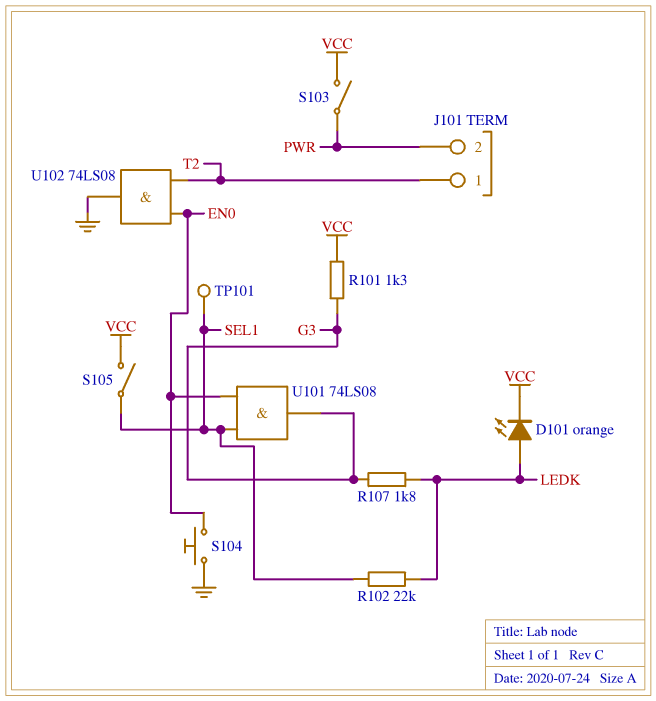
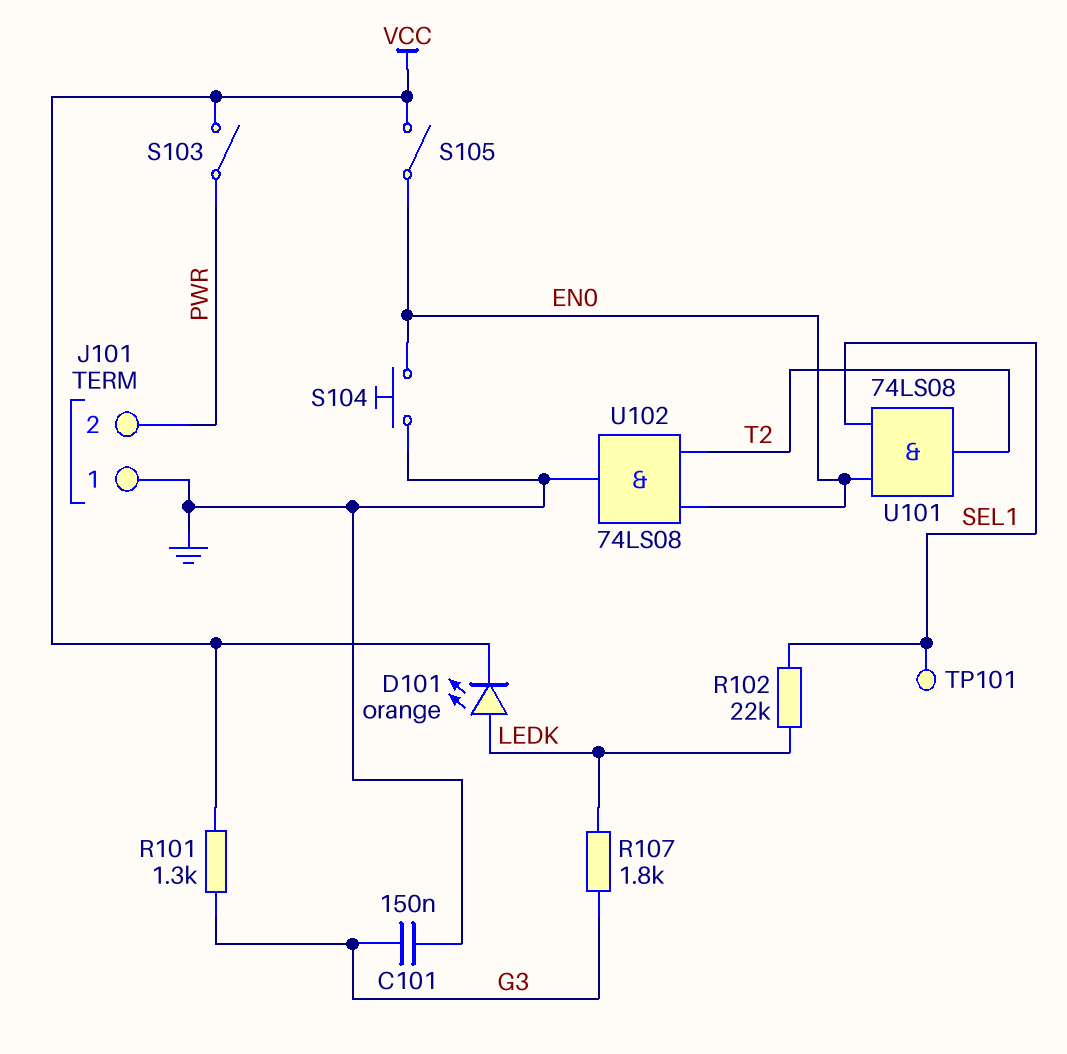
C101: none -> 150nF (G3, GND)
J101 pin 1: T2 -> GND
S105: switch (SEL1, VCC) -> switch (EN0, VCC)
U101: AND 74LS08 (in EN0, in SEL1, out G3) -> AND 74LS08 (in EN0, in SEL1, out T2)

